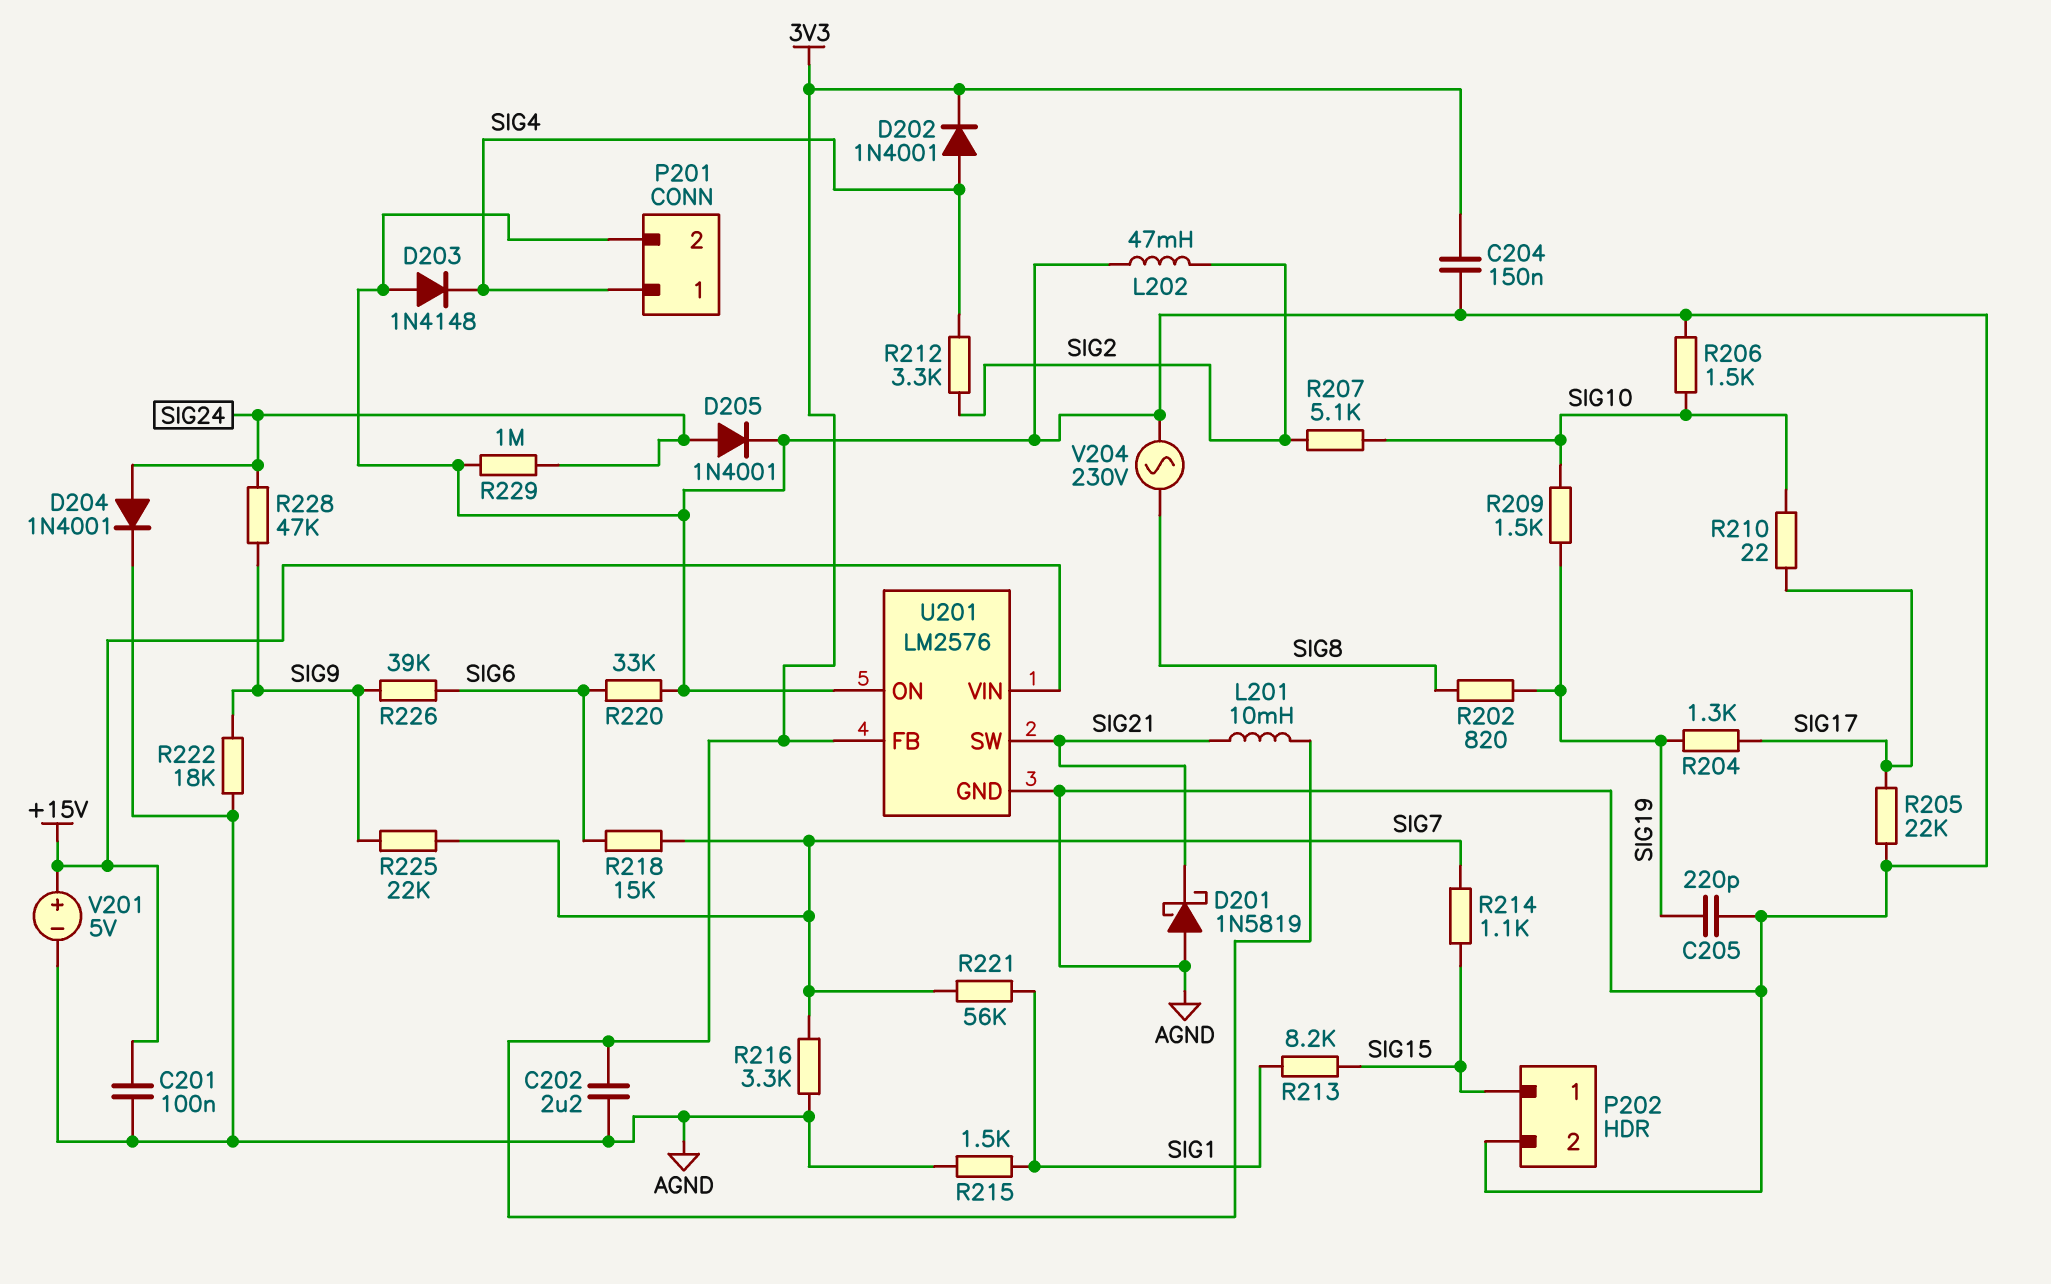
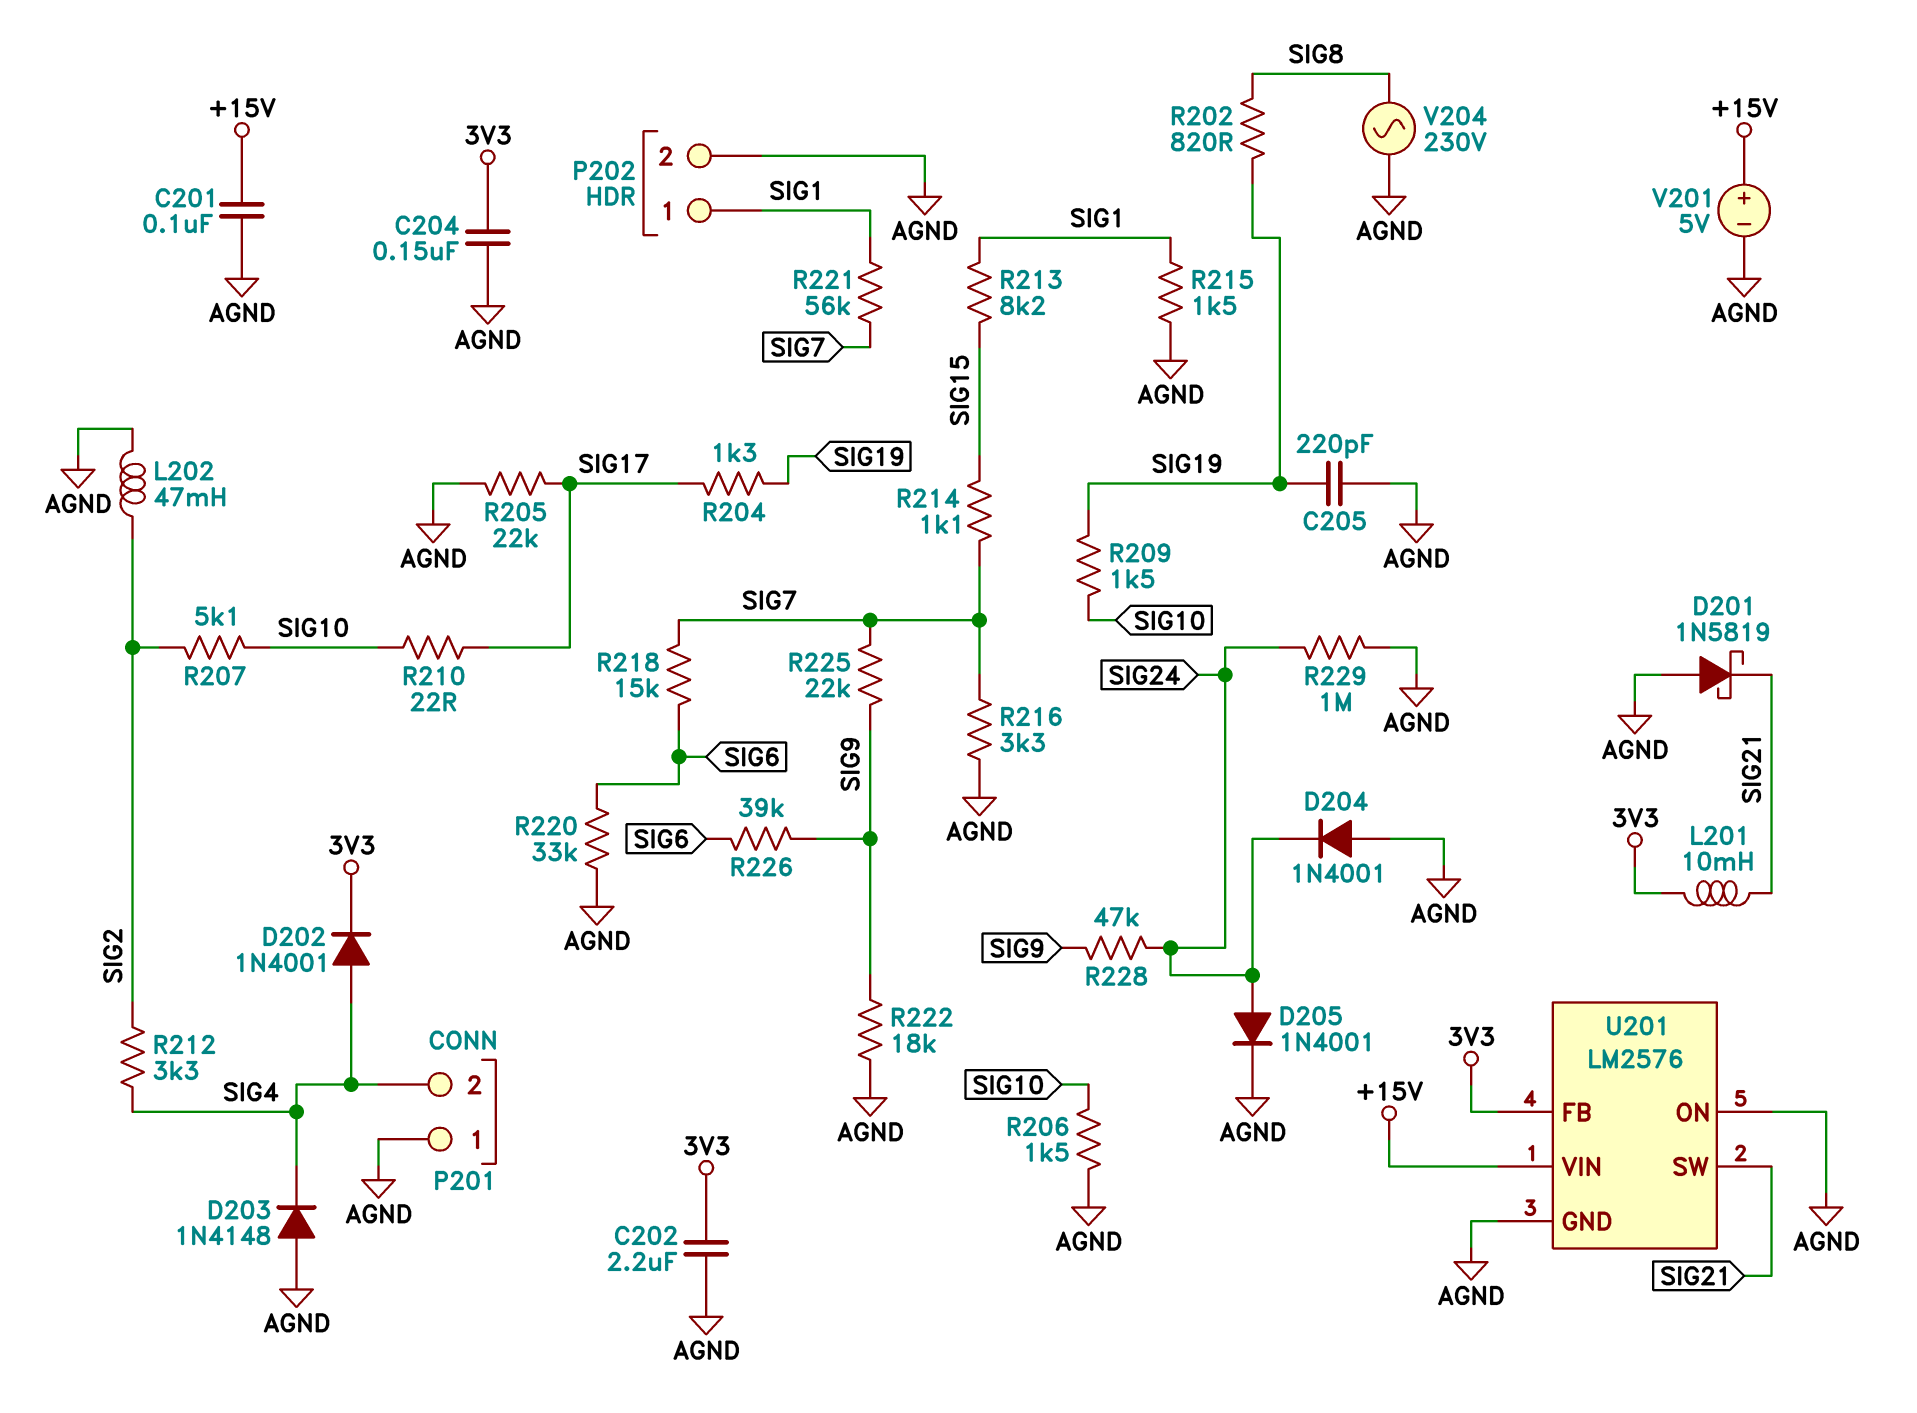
D204: diode 1N4001 (A SIG24, K AGND) -> diode 1N4001 (A AGND, K SIG24)
P201 pin 1: SIG4 -> AGND
P201 pin 2: AGND -> SIG4
P202 pin 1: SIG15 -> SIG1

